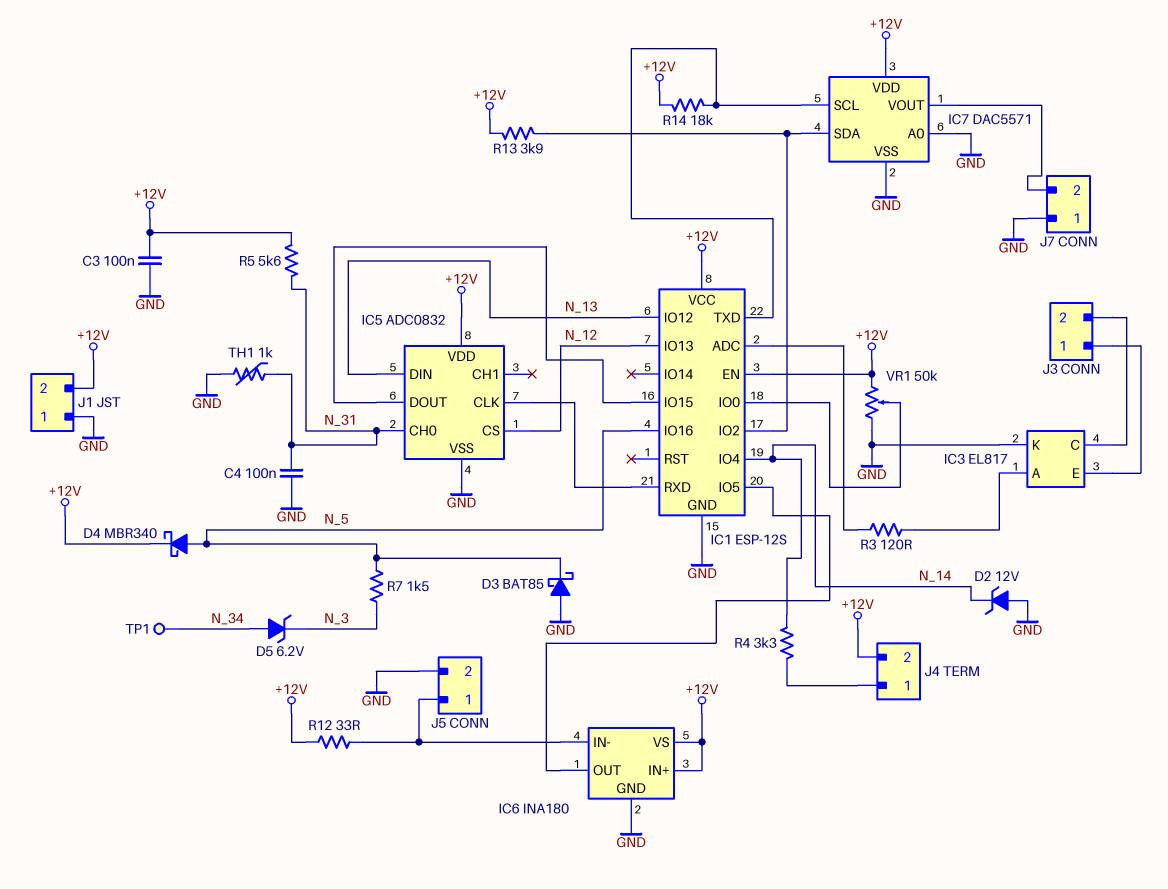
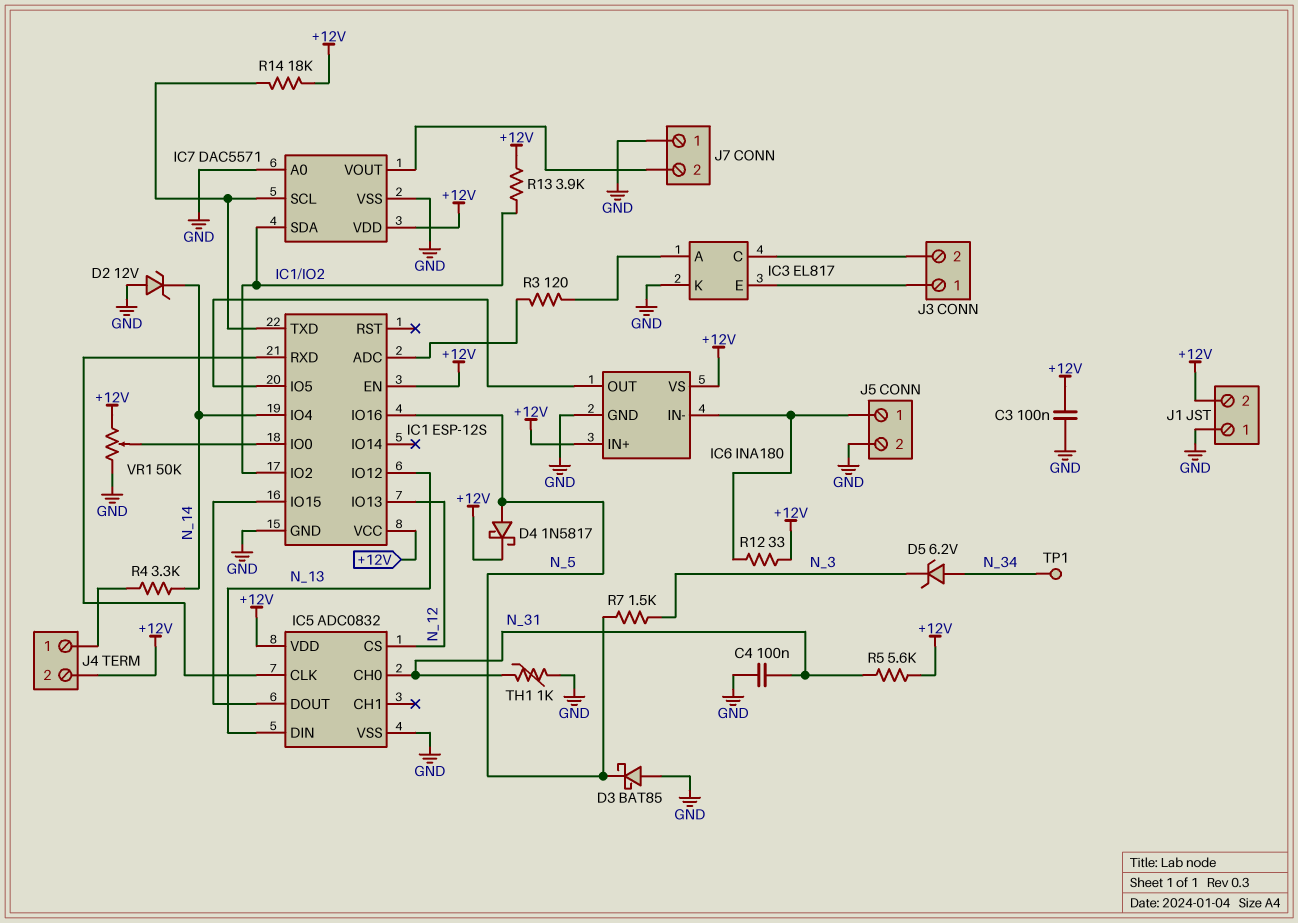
D4: schottky MBR340 (A N_5, K +12V) -> schottky 1N5817 (A N_5, K +12V)

